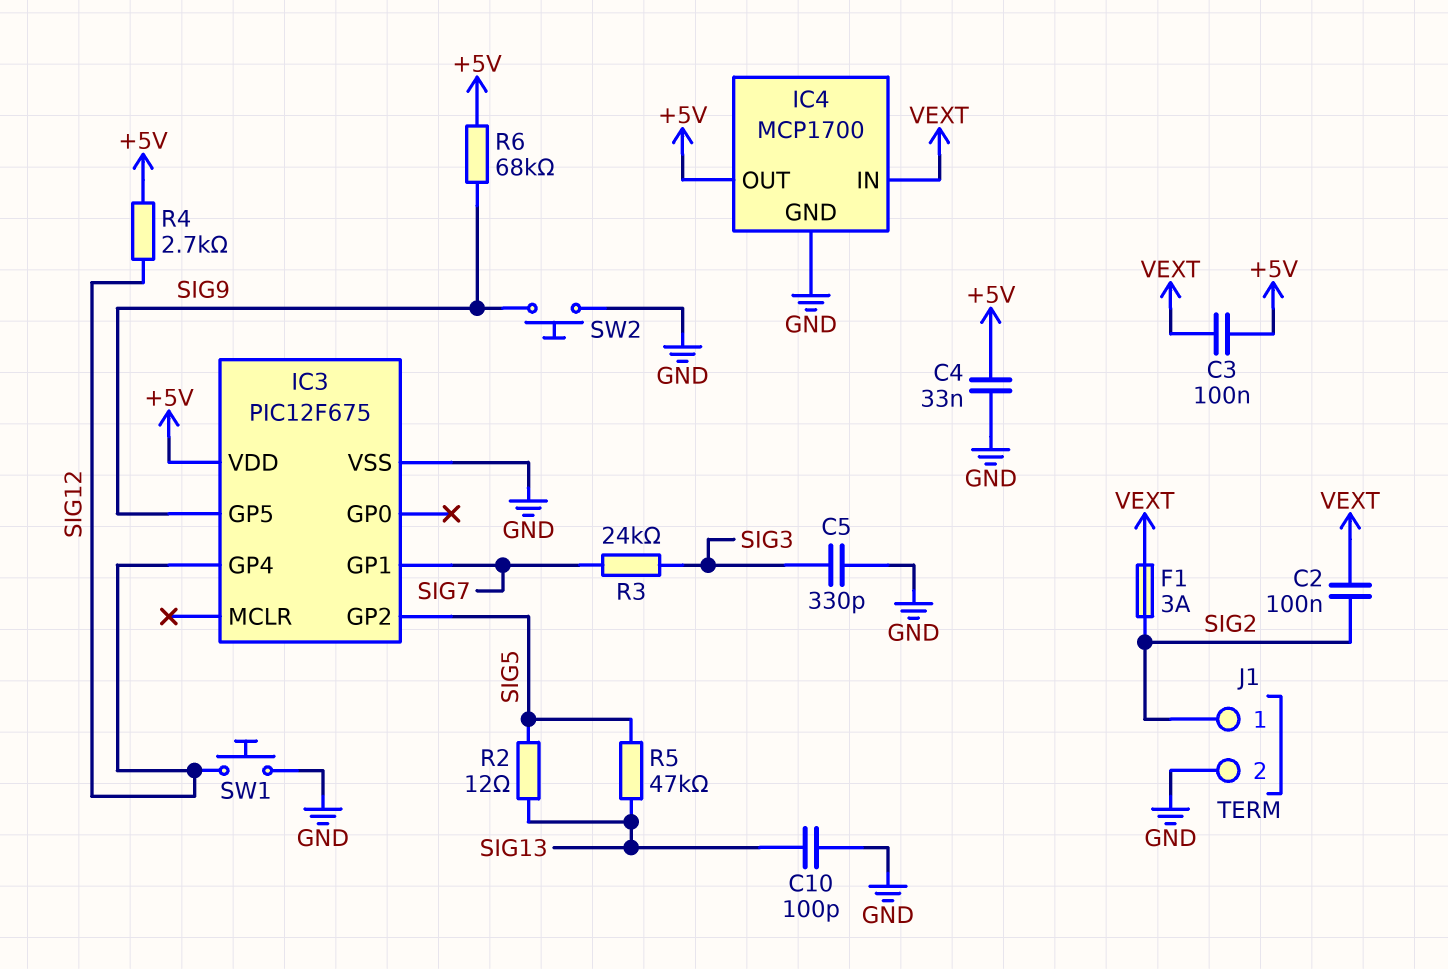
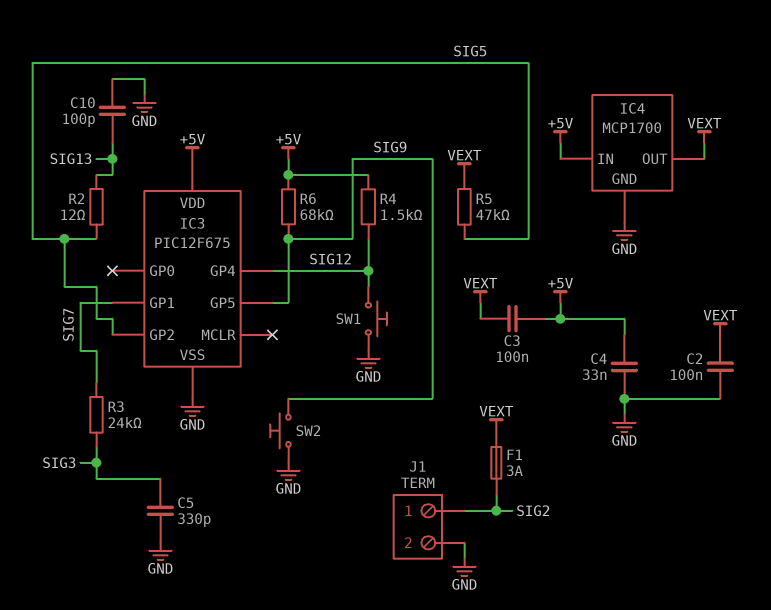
C2: 100nF (SIG2, VEXT) -> 100nF (GND, VEXT)
IC4 pin IN: VEXT -> +5V
IC4 pin OUT: +5V -> VEXT
R4: 2.7k (+5V, SIG12) -> 1.5k (+5V, SIG12)
R5: 47k (SIG5, SIG13) -> 47k (SIG5, VEXT)

